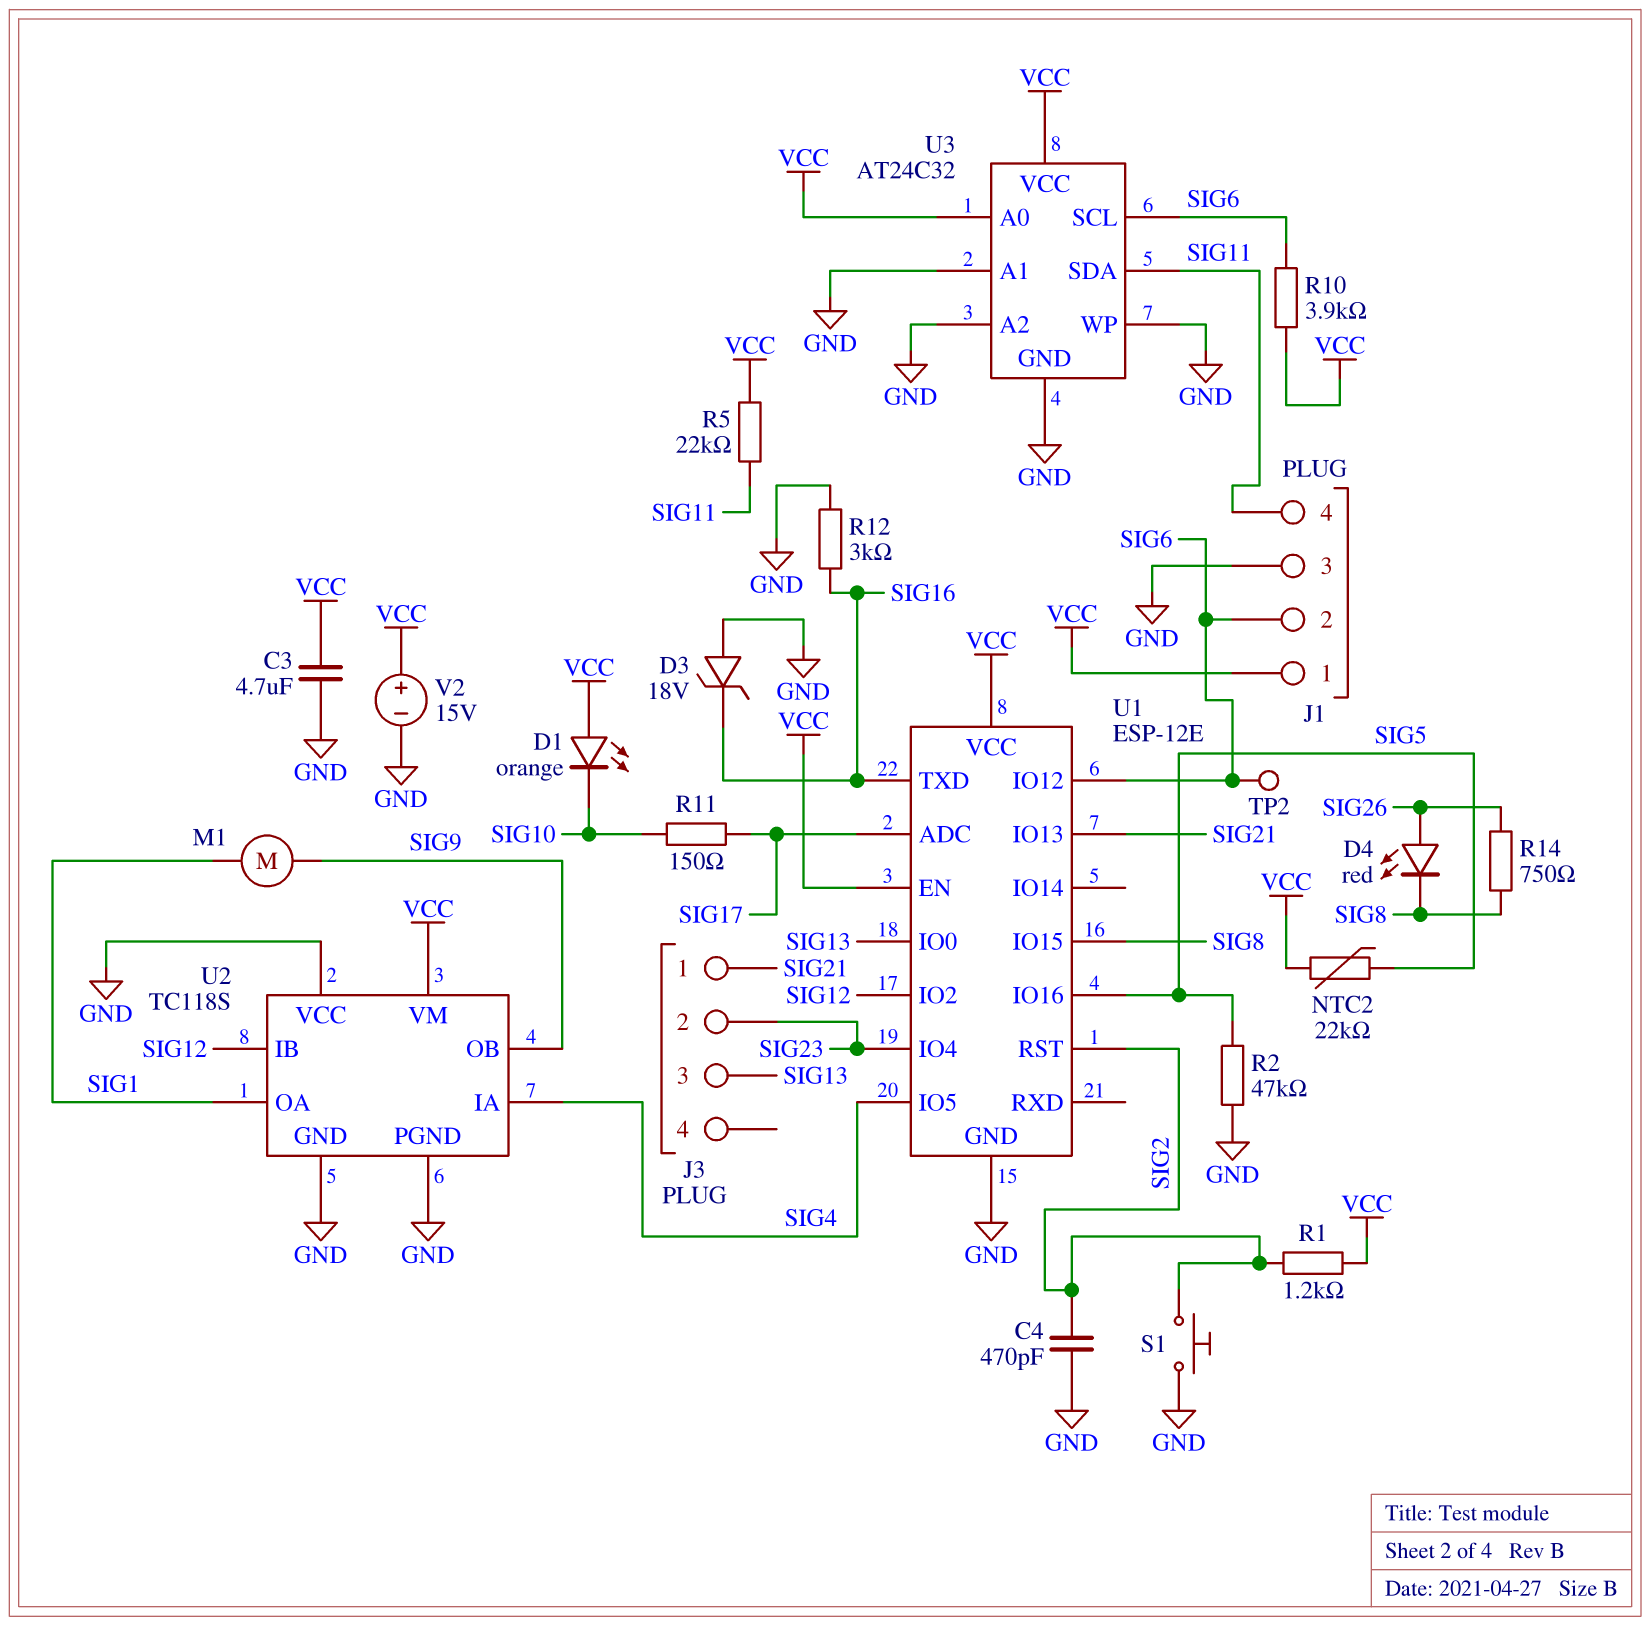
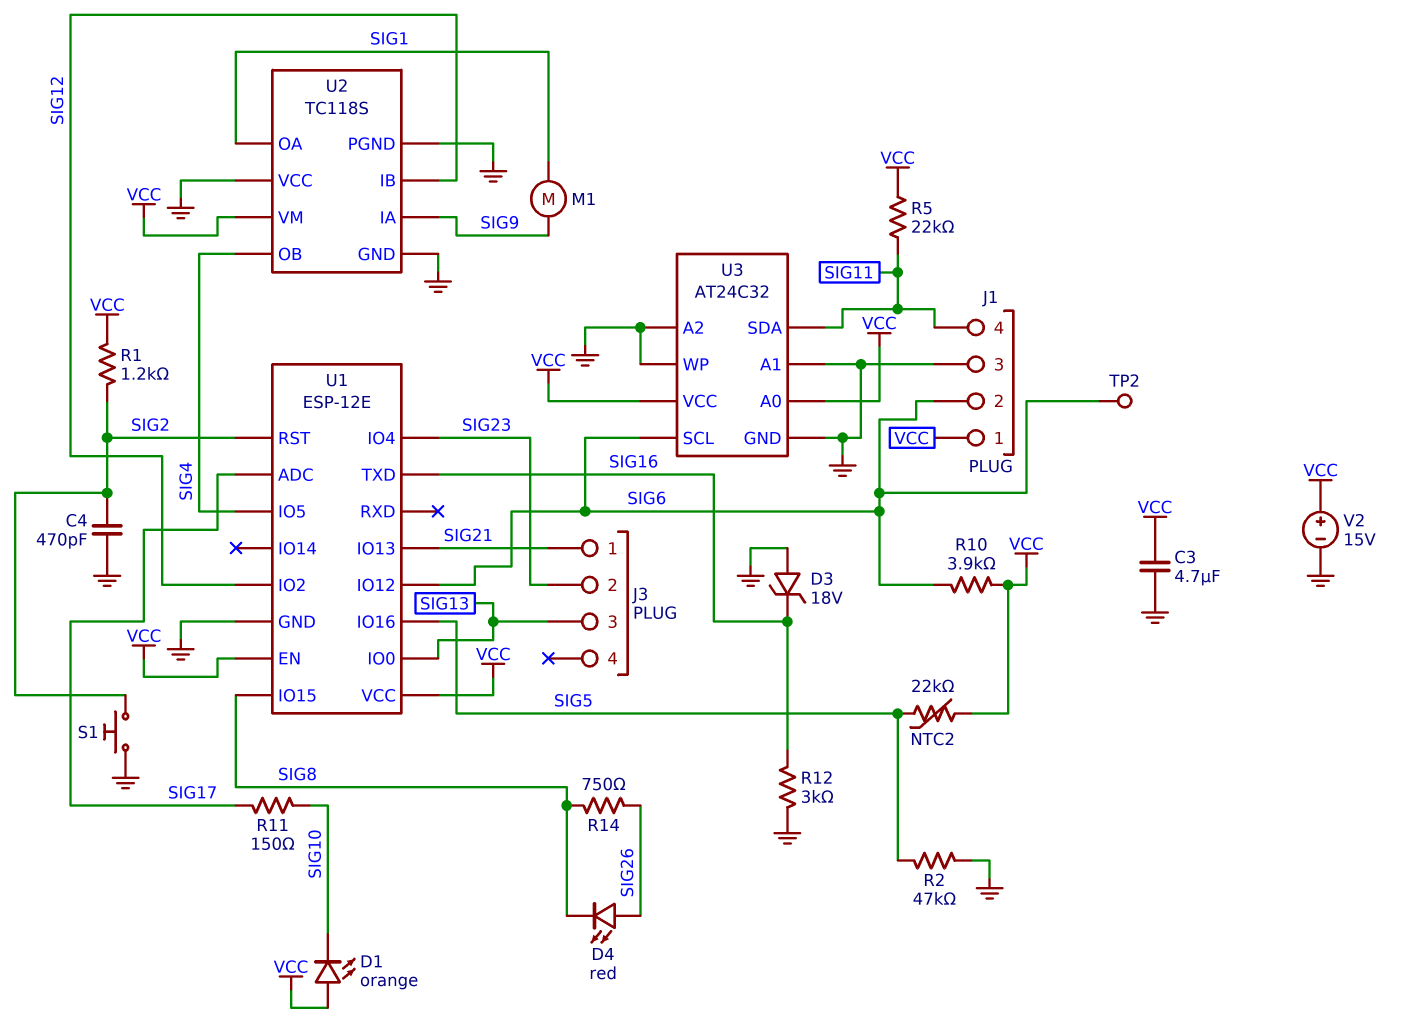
U2 pin IA: SIG4 -> SIG9
U2 pin OB: SIG9 -> SIG4

